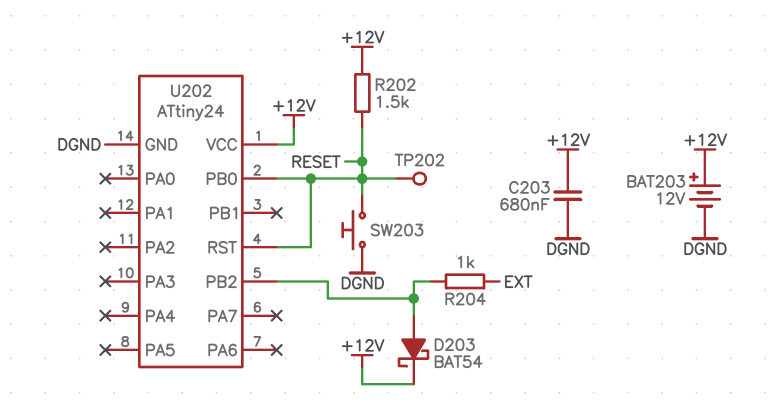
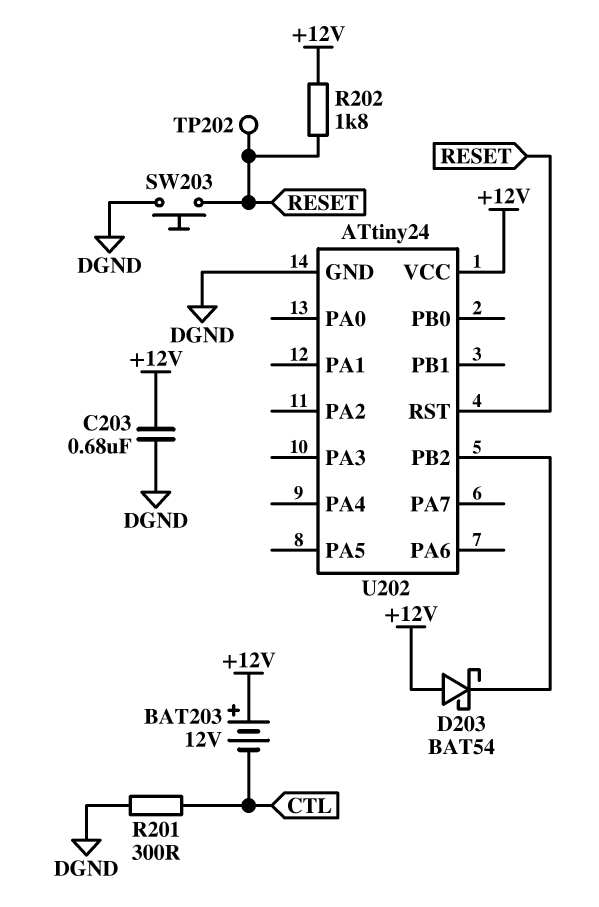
BAT203: 12V (plus +12V, minus DGND) -> 12V (plus +12V, minus CTL)
D203: schottky BAT54 (A U202/PB2, K +12V) -> schottky BAT54 (A +12V, K U202/PB2)
R201: none -> 300 (CTL, DGND)
R202: 1.5k (+12V, RESET) -> 1.8k (+12V, RESET)
R204: 1k (EXT, U202/PB2) -> none
U202 pin PB0: RESET -> none

